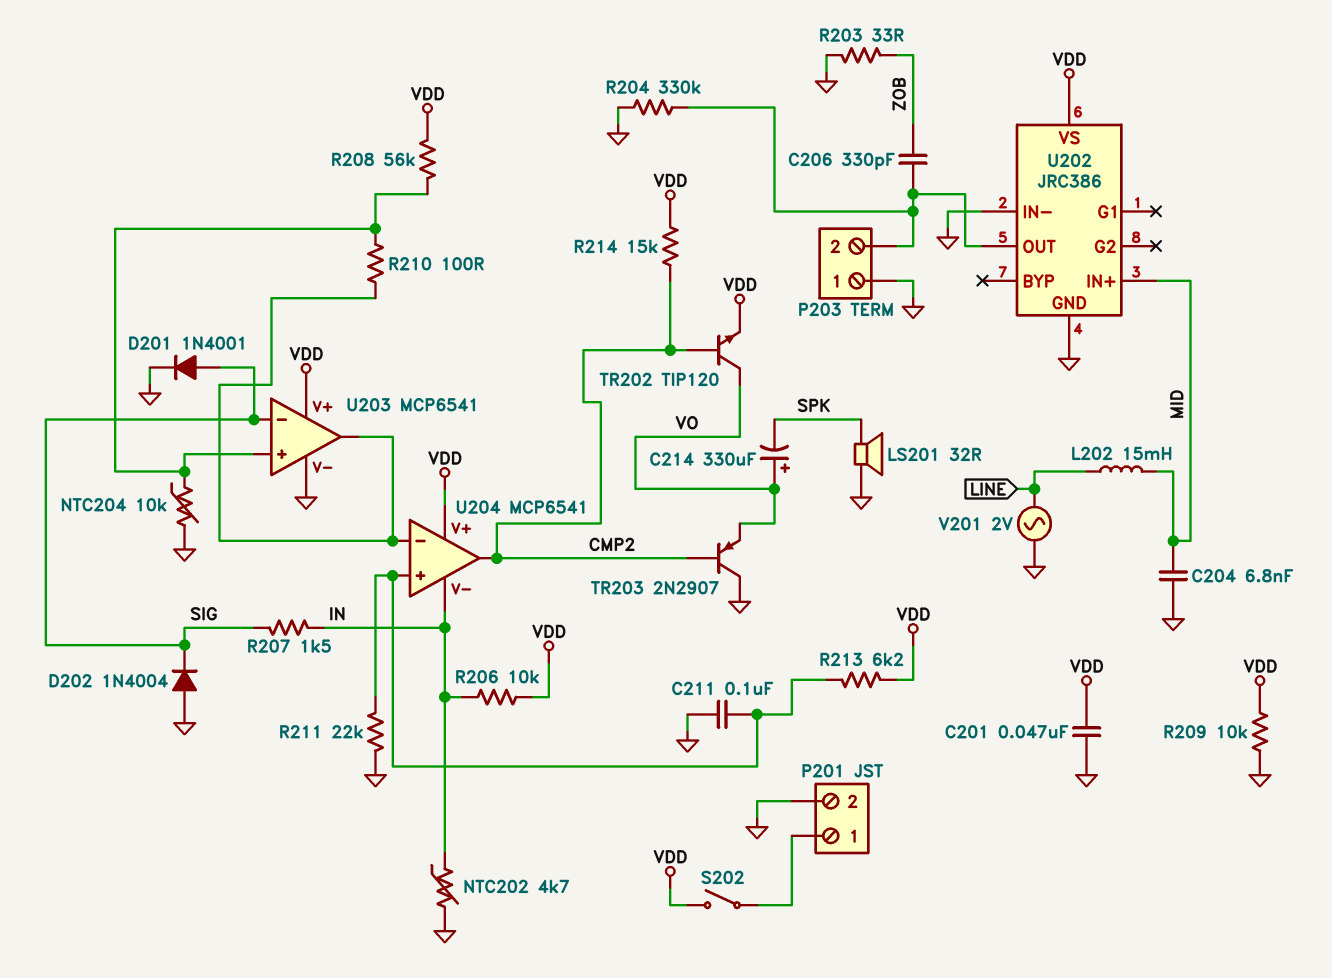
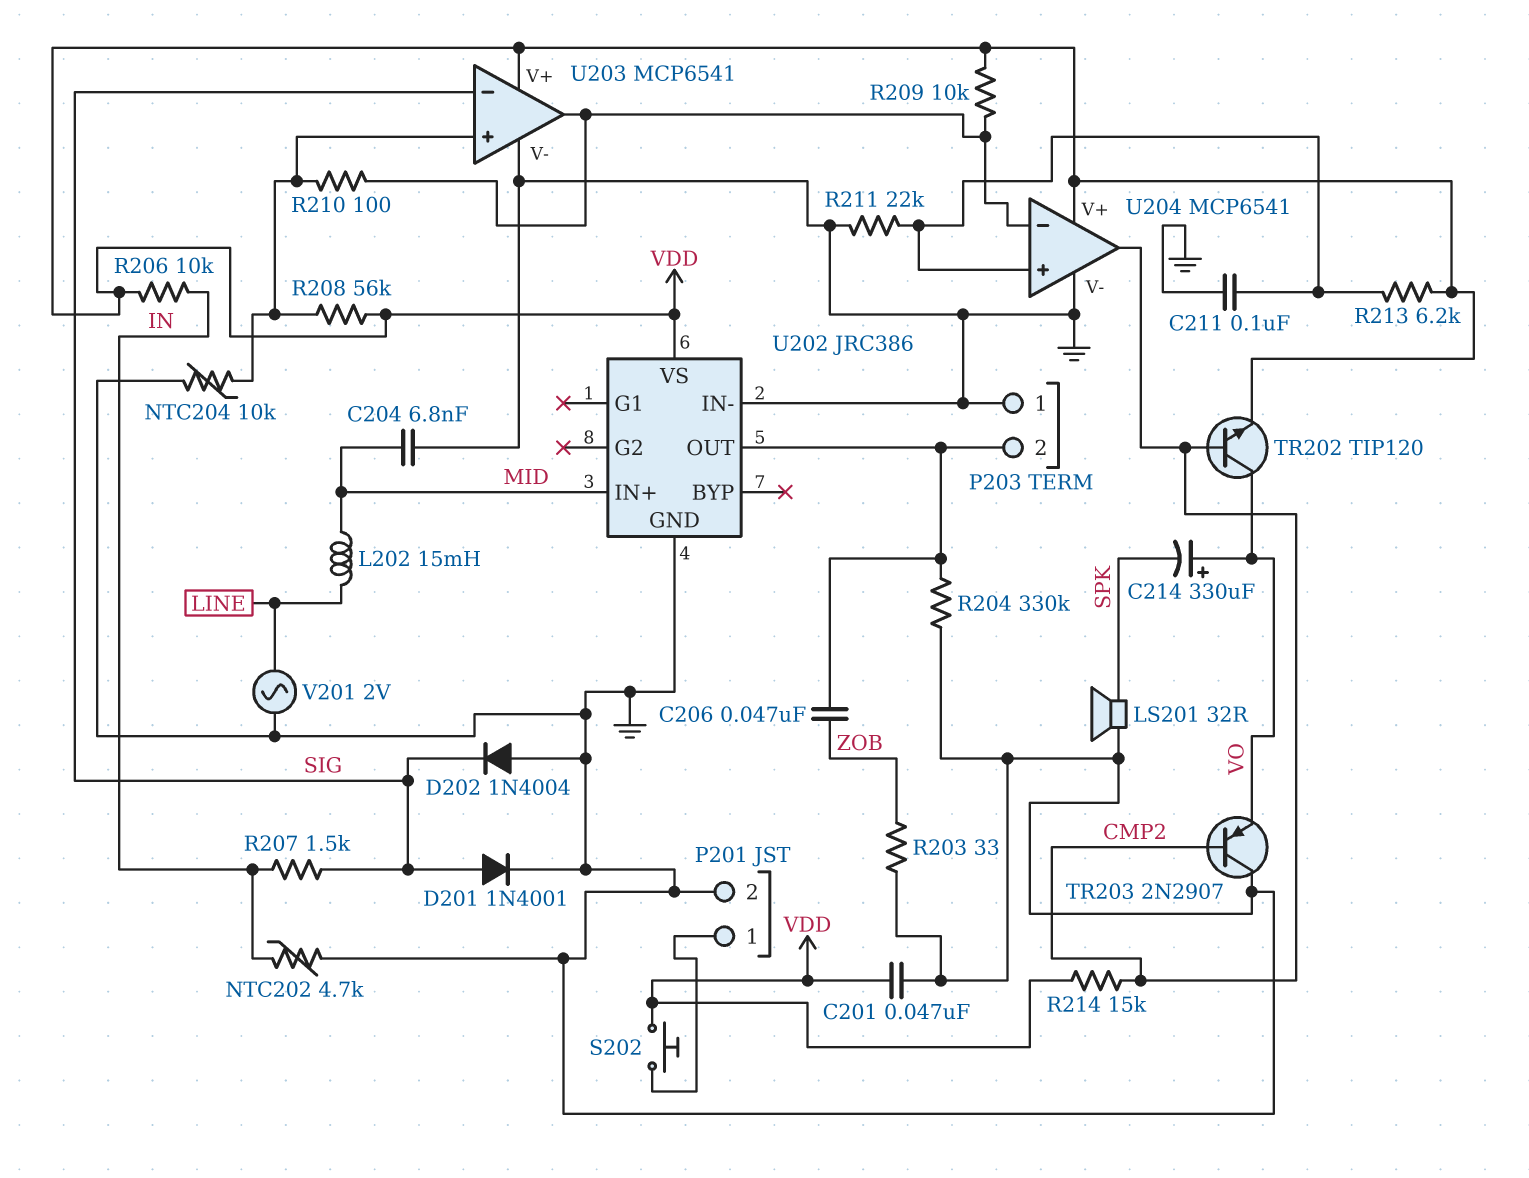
C206: 330pF (P203/2, ZOB) -> 47nF (P203/2, ZOB)
R209: 10k (GND, VDD) -> 10k (U203/out, VDD)
S202: switch (P201/1, VDD) -> button (P201/1, VDD)
U204 pin V-: IN -> GND

